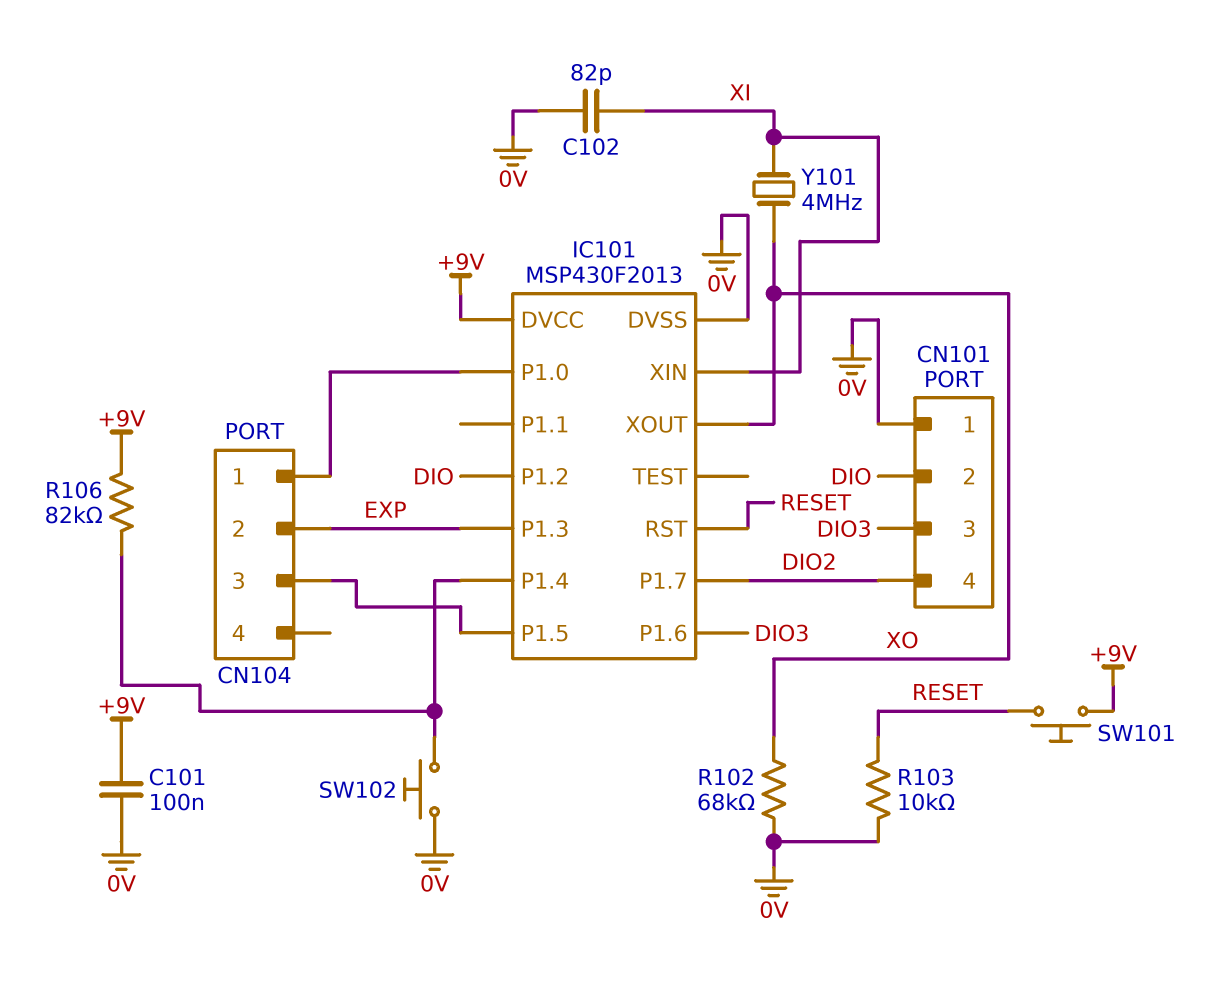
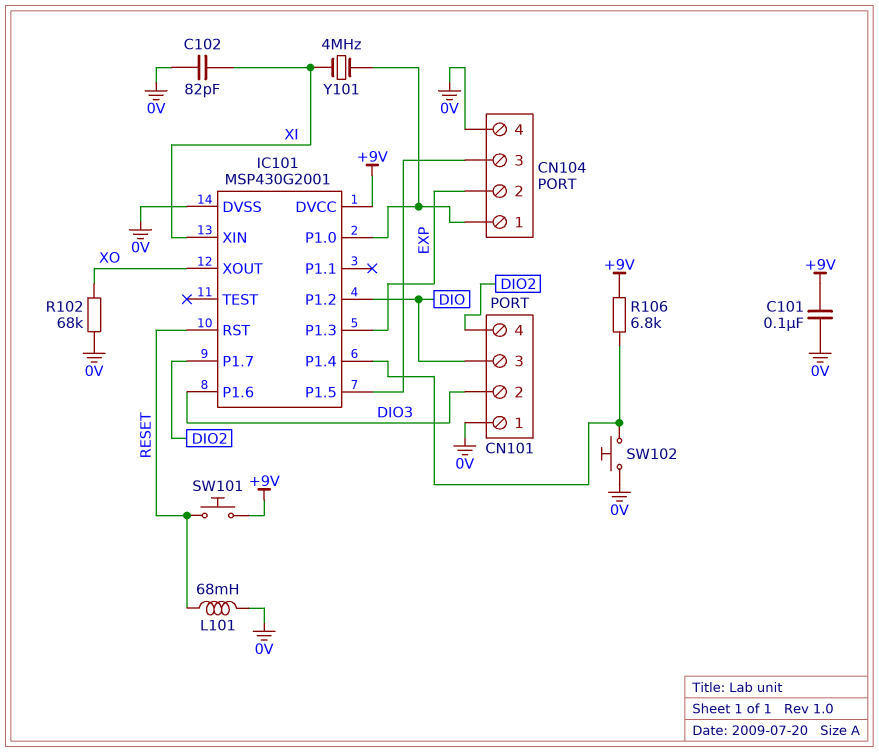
CN101 pin 2: DIO -> DIO3
CN101 pin 3: DIO3 -> DIO
CN104 pin 4: none -> 0V
IC101: MSP430F2013 -> MSP430G2001
L101: none -> 68mH (0V, RESET)
R103: 10k (0V, RESET) -> none
R106: 82k (+9V, IC101/P1.4) -> 6.8k (+9V, IC101/P1.4)
Y101: 4MHz (XI, XO) -> 4MHz (CN104/1, XI)

